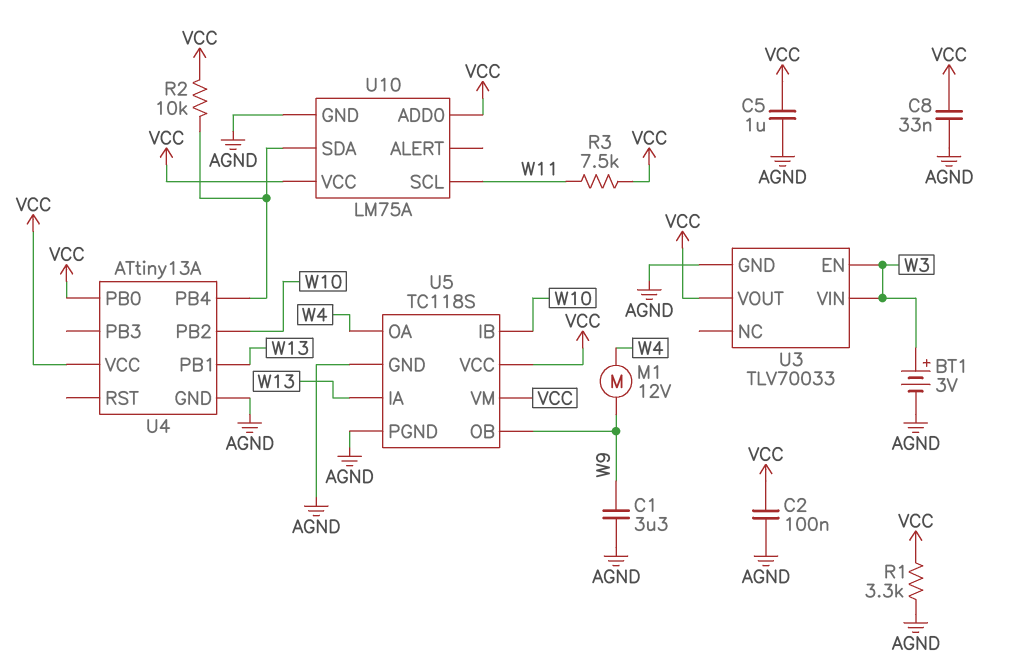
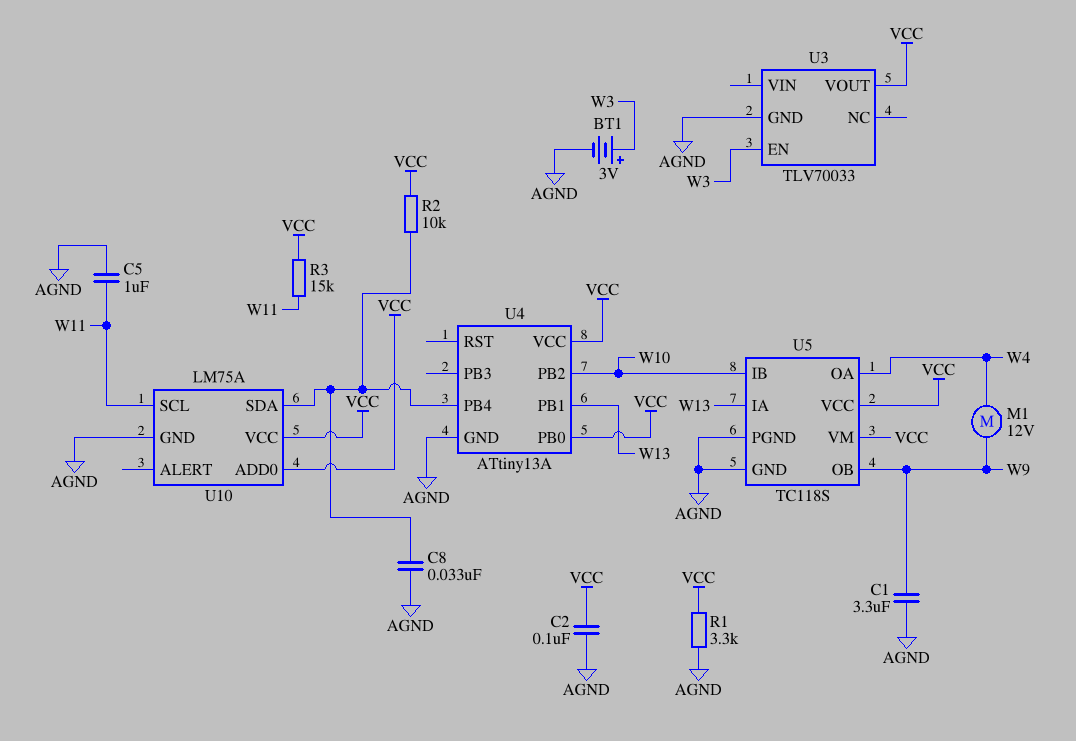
C5: 1uF (AGND, VCC) -> 1uF (AGND, W11)
C8: 33nF (AGND, VCC) -> 33nF (AGND, U4/PB4)
R3: 7.5k (VCC, W11) -> 15k (VCC, W11)
U3 pin VIN: W3 -> none

